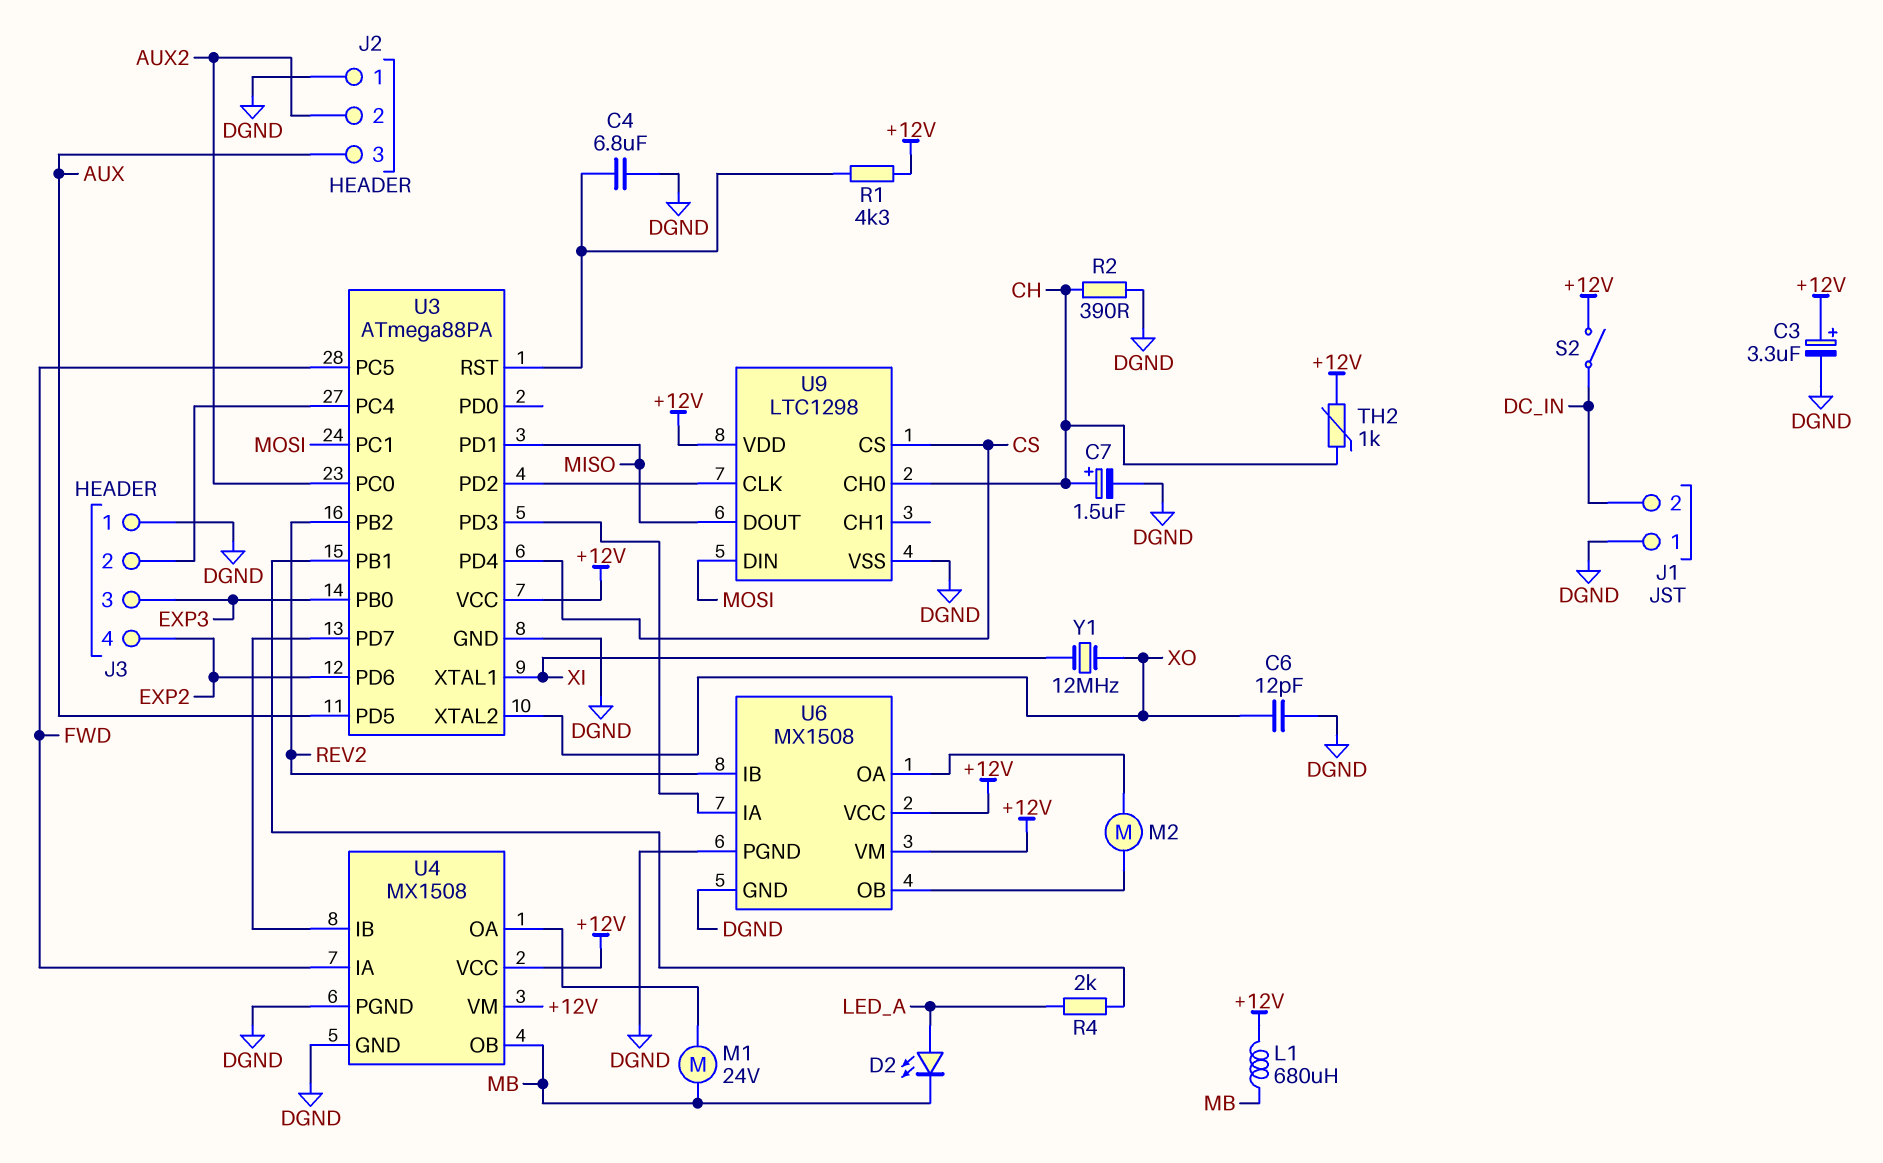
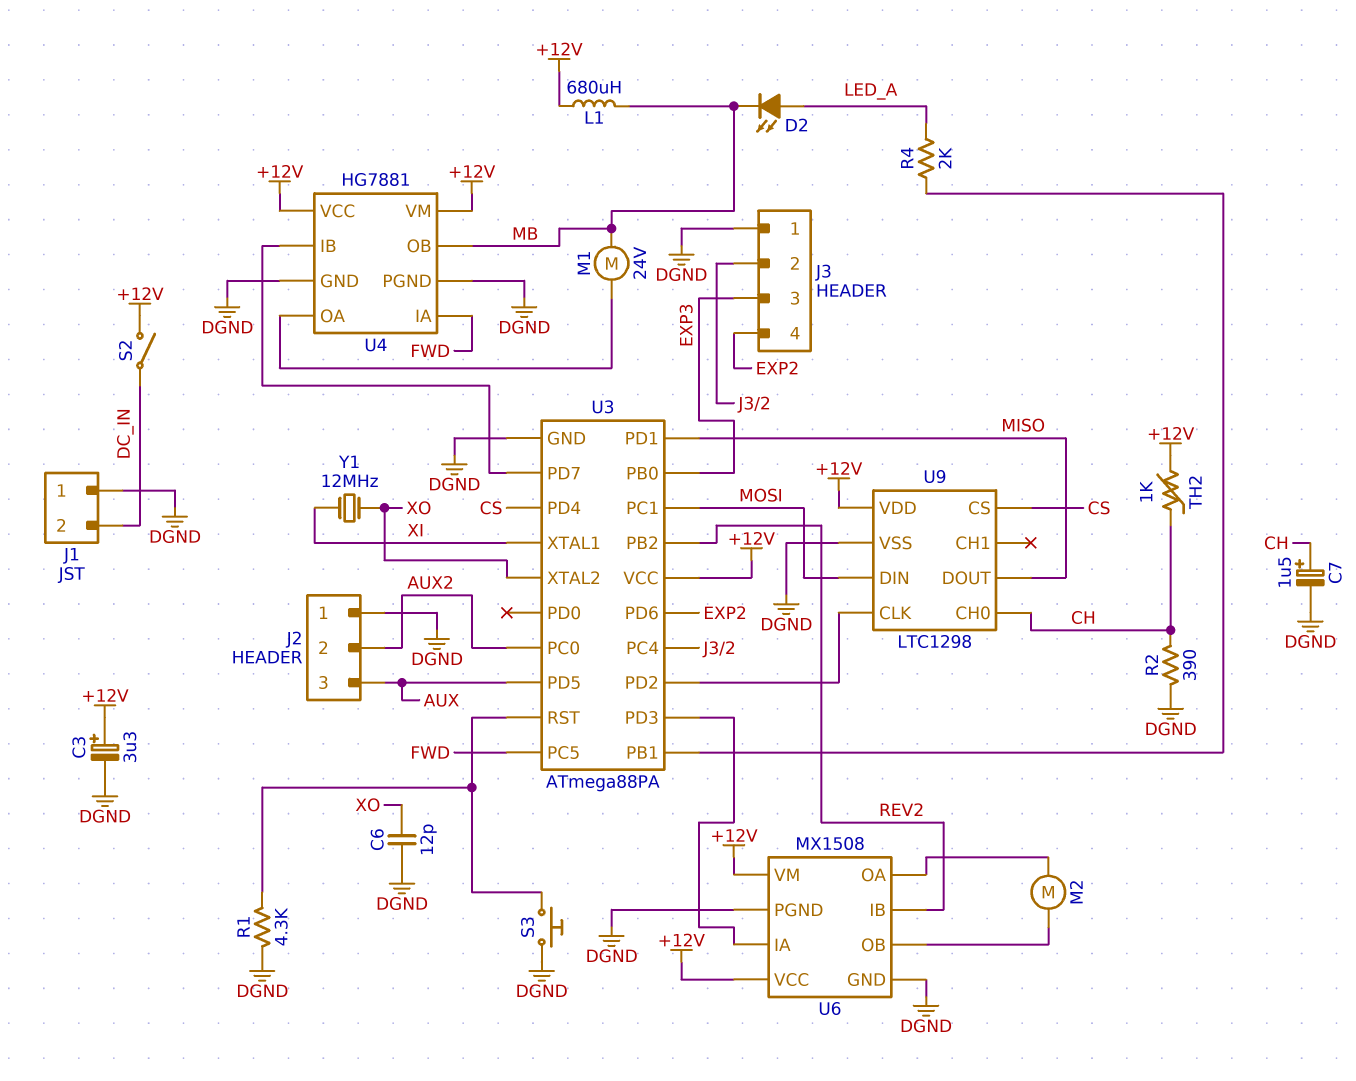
C4: 6.8uF (DGND, U3/RST) -> none
R1: 4.3k (+12V, U3/RST) -> 4.3k (DGND, U3/RST)
S3: none -> button (DGND, U3/RST)
U4: MX1508 -> HG7881

